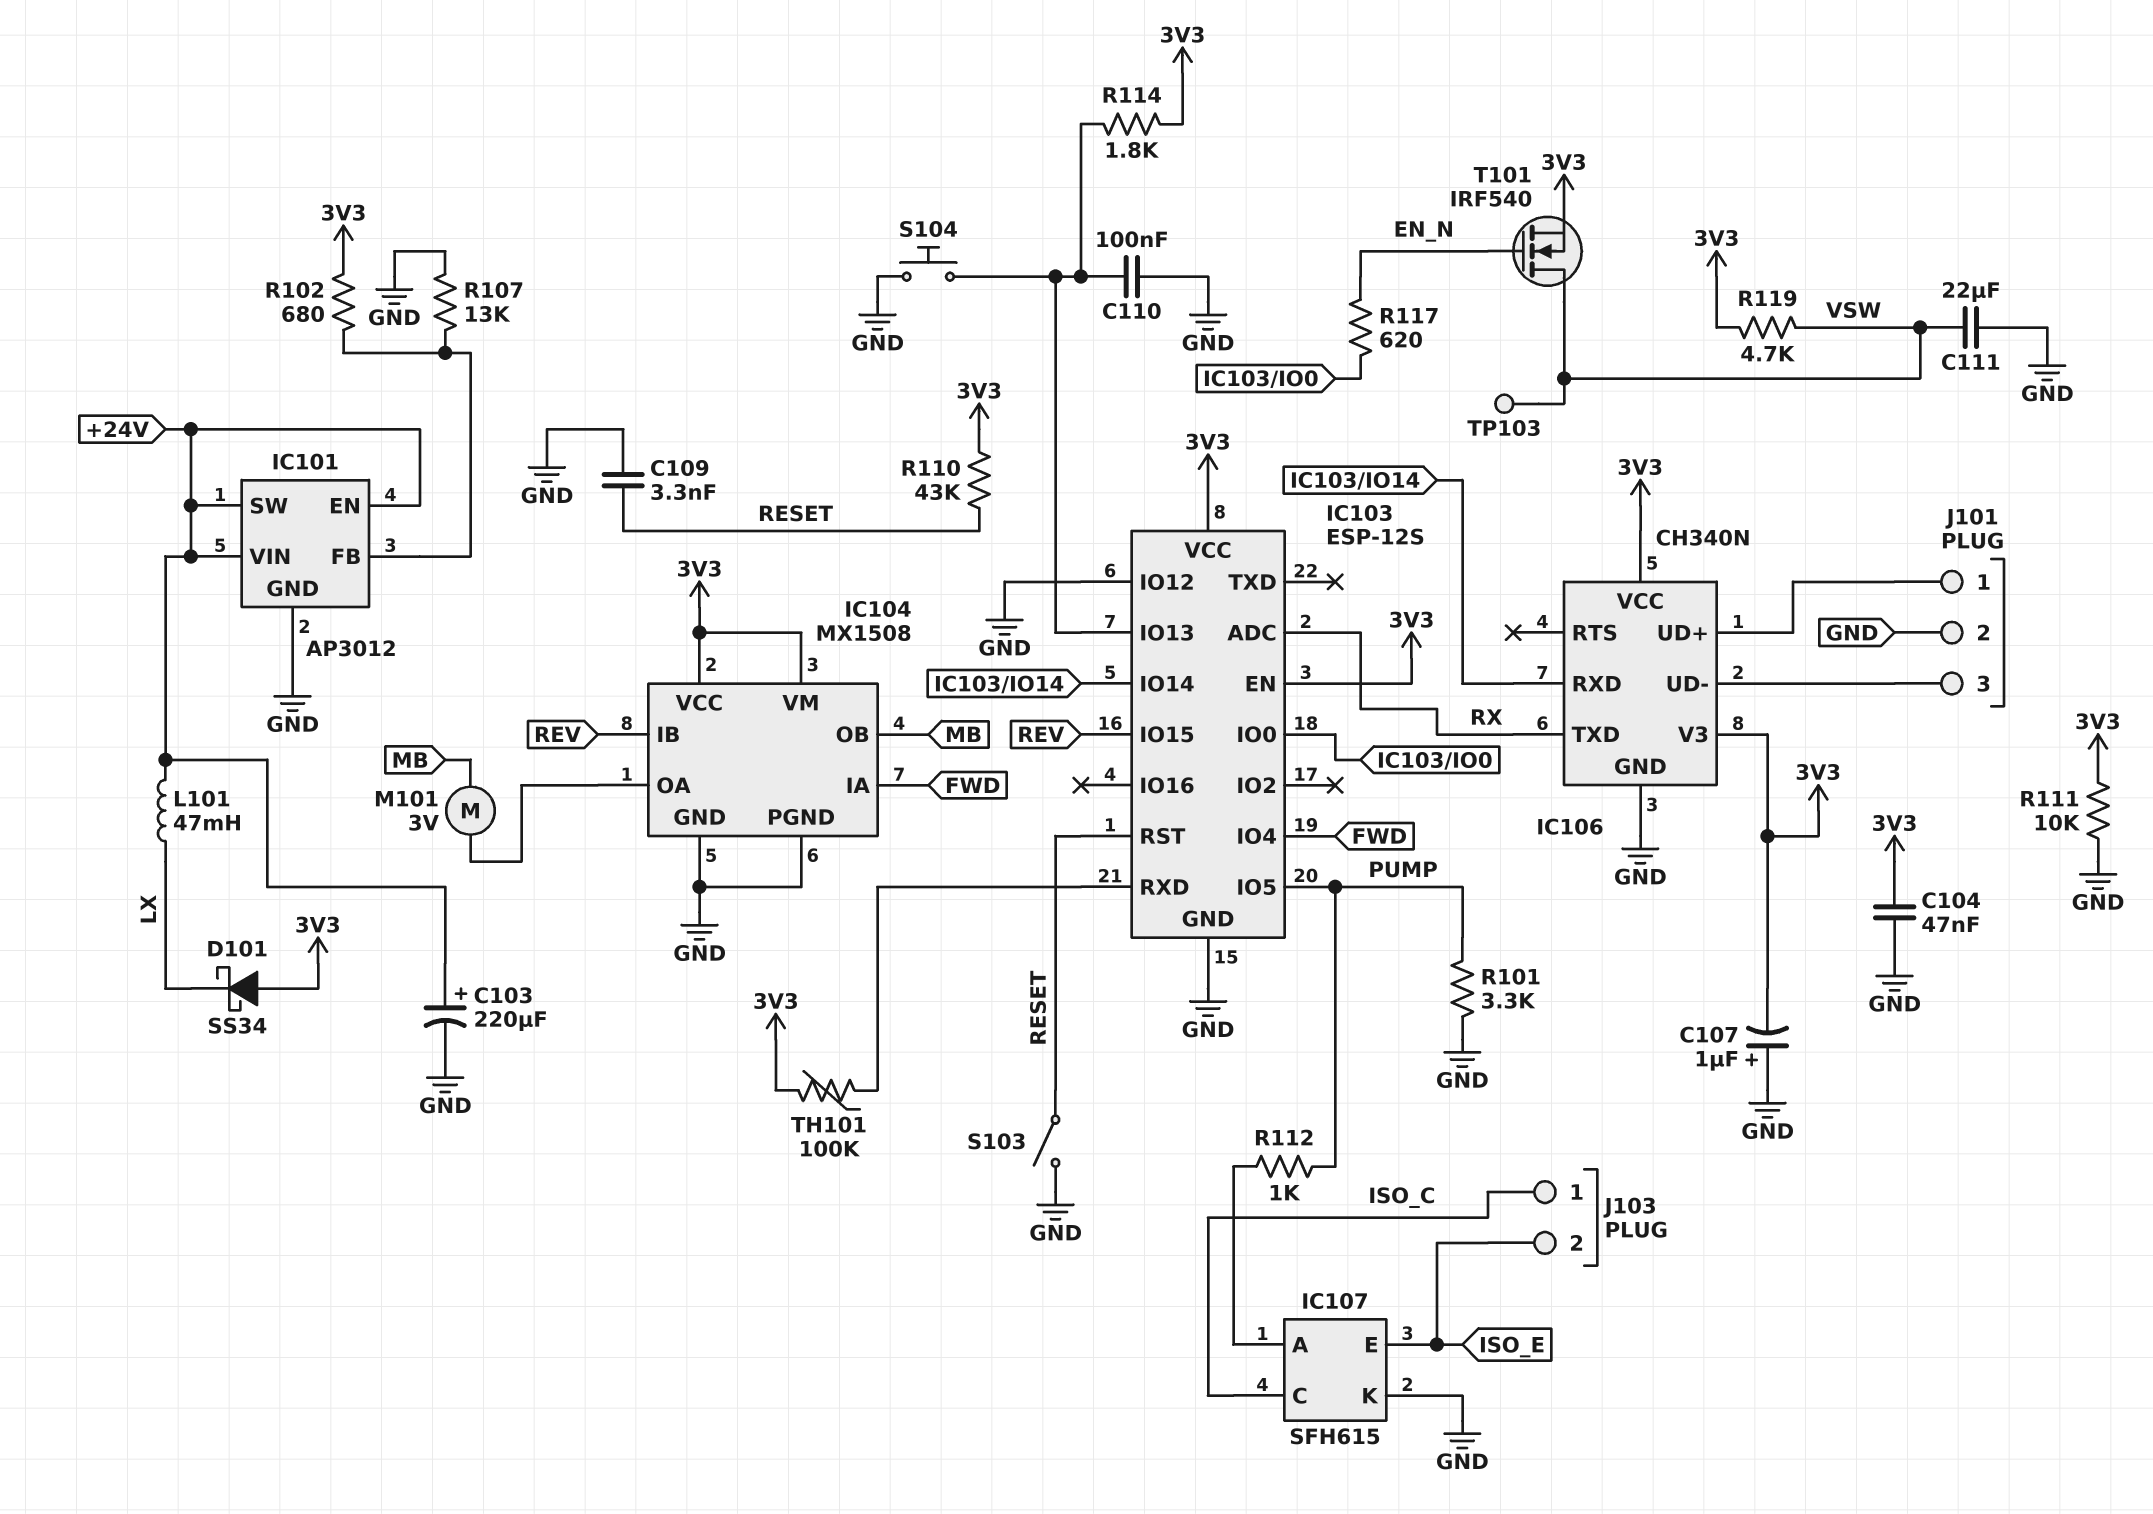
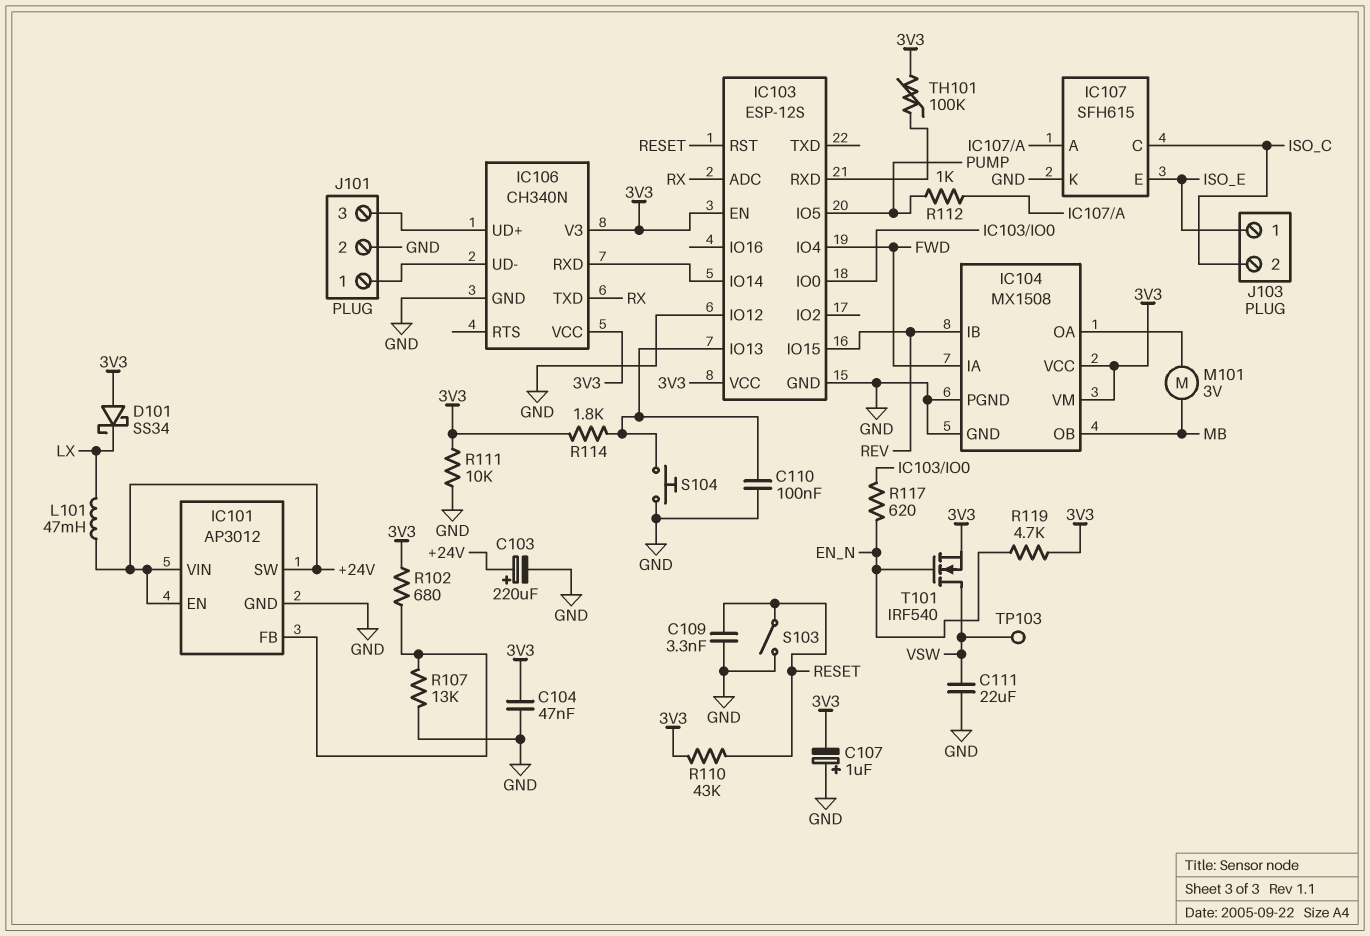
J101 pin 1: IC106/UD+ -> IC106/UD-
J101 pin 3: IC106/UD- -> IC106/UD+
J103 pin 1: ISO_C -> ISO_E
J103 pin 2: ISO_E -> ISO_C
R101: 3.3k (GND, PUMP) -> none
R119: 4.7k (3V3, VSW) -> 4.7k (3V3, EN_N)

